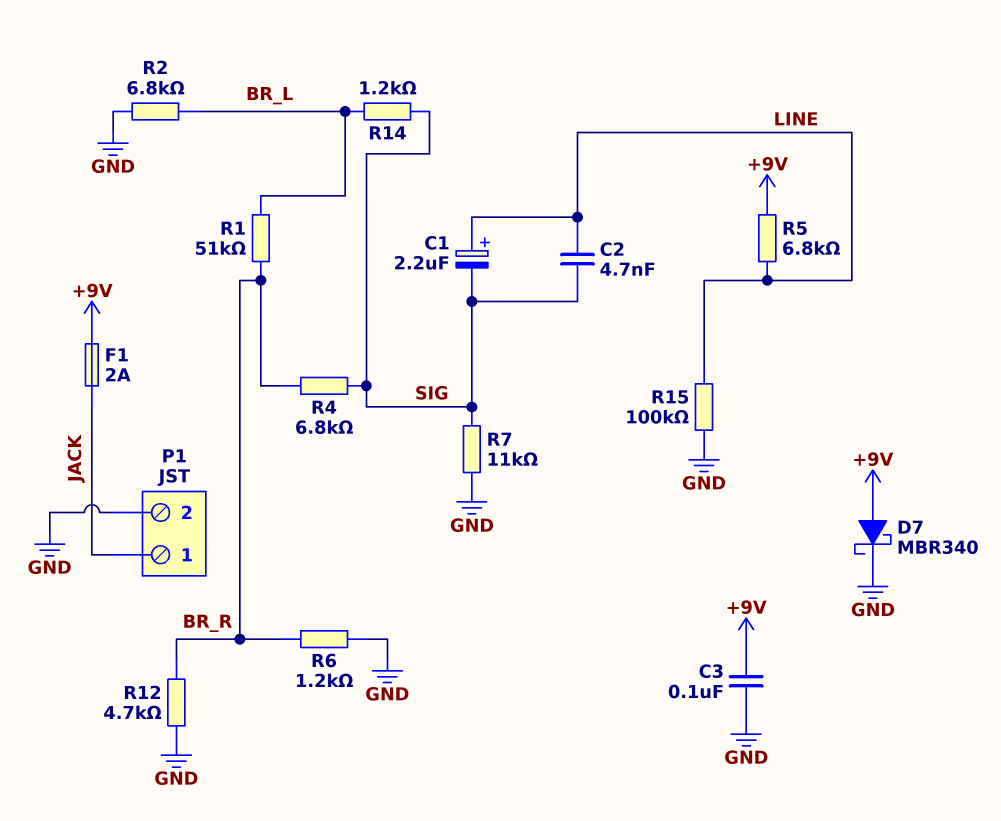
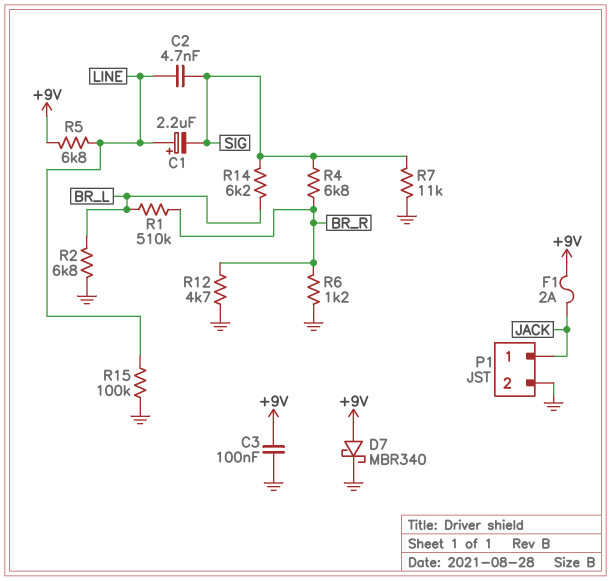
R1: 51k (BR_L, BR_R) -> 510k (BR_L, BR_R)
R14: 1.2k (BR_L, SIG) -> 6.2k (BR_L, SIG)

